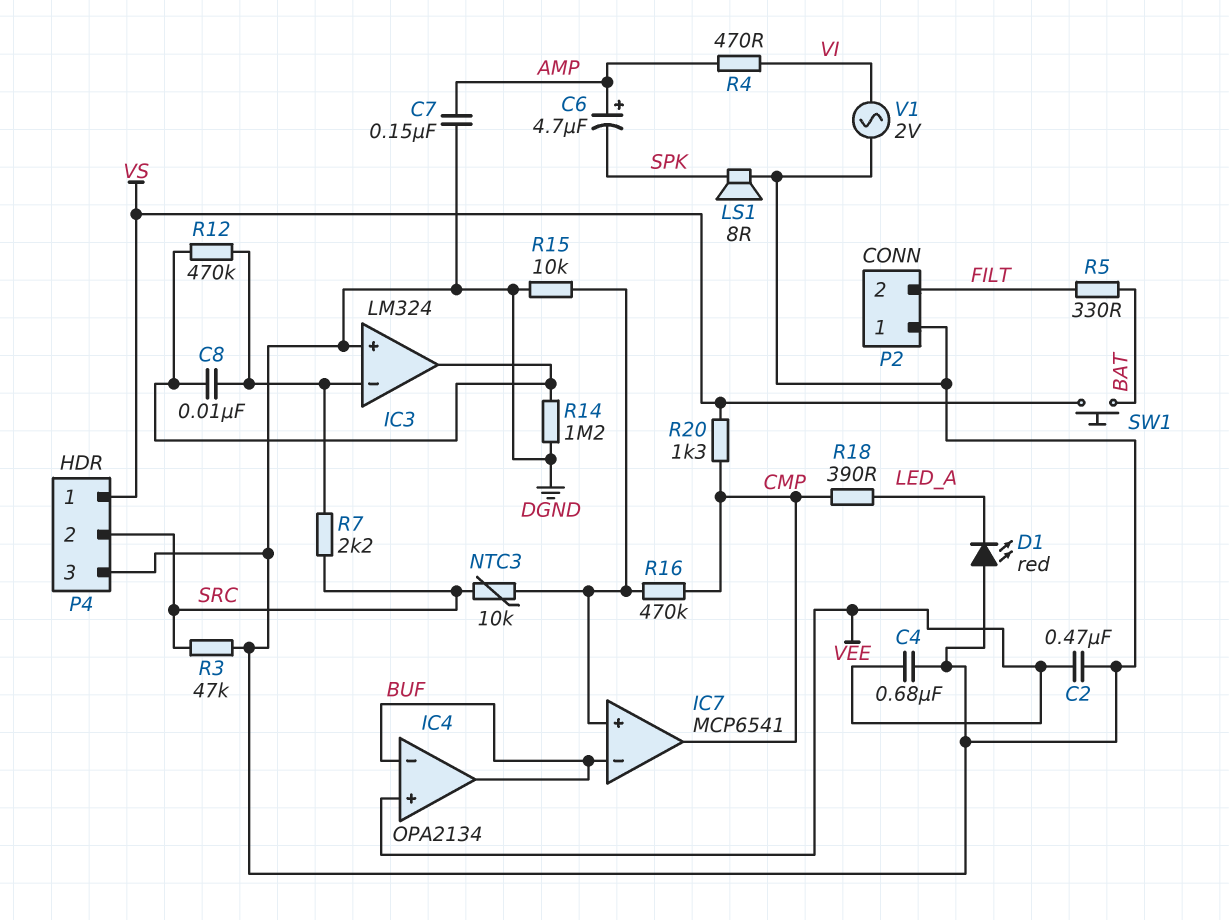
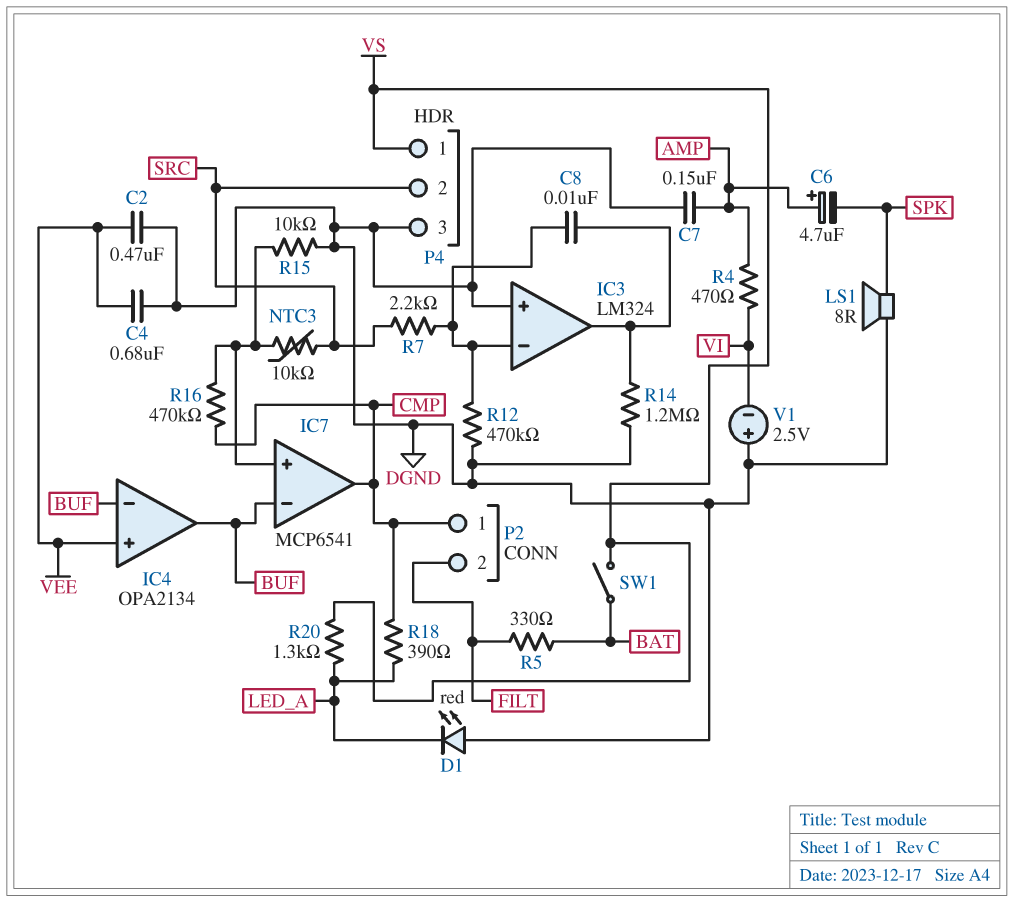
P2 pin 1: DGND -> CMP
R3: 47k (DGND, SRC) -> none
R12: 470k (IC3/in-, IC3/out) -> 470k (DGND, IC3/in-)
R20: 1.3k (CMP, VS) -> 1.3k (LED_A, VS)
SW1: button (BAT, VS) -> switch (BAT, VS)
V1: AC 2V (DGND, VI) -> 2.5V (plus DGND, minus VI)

